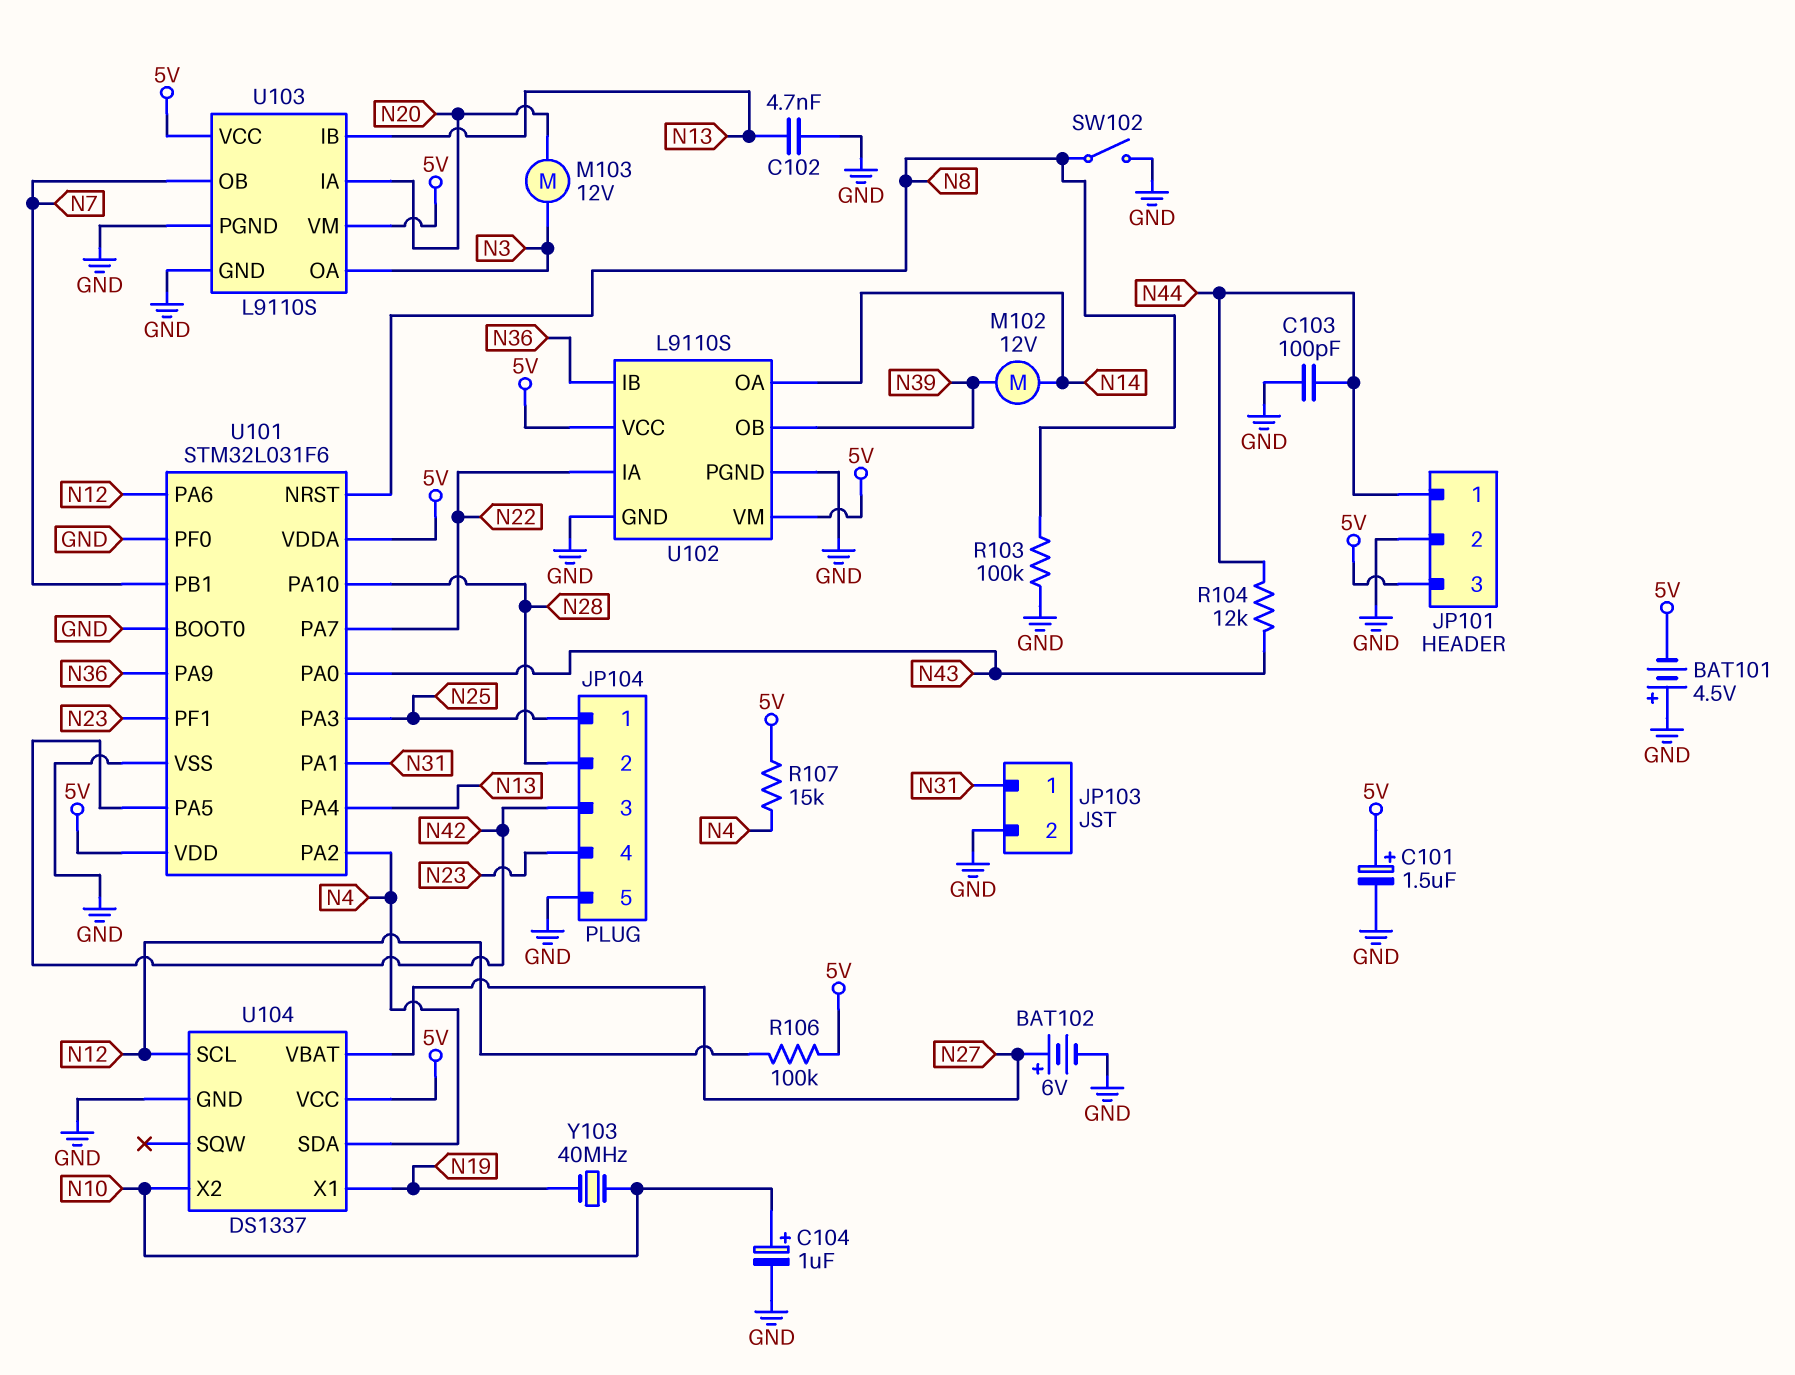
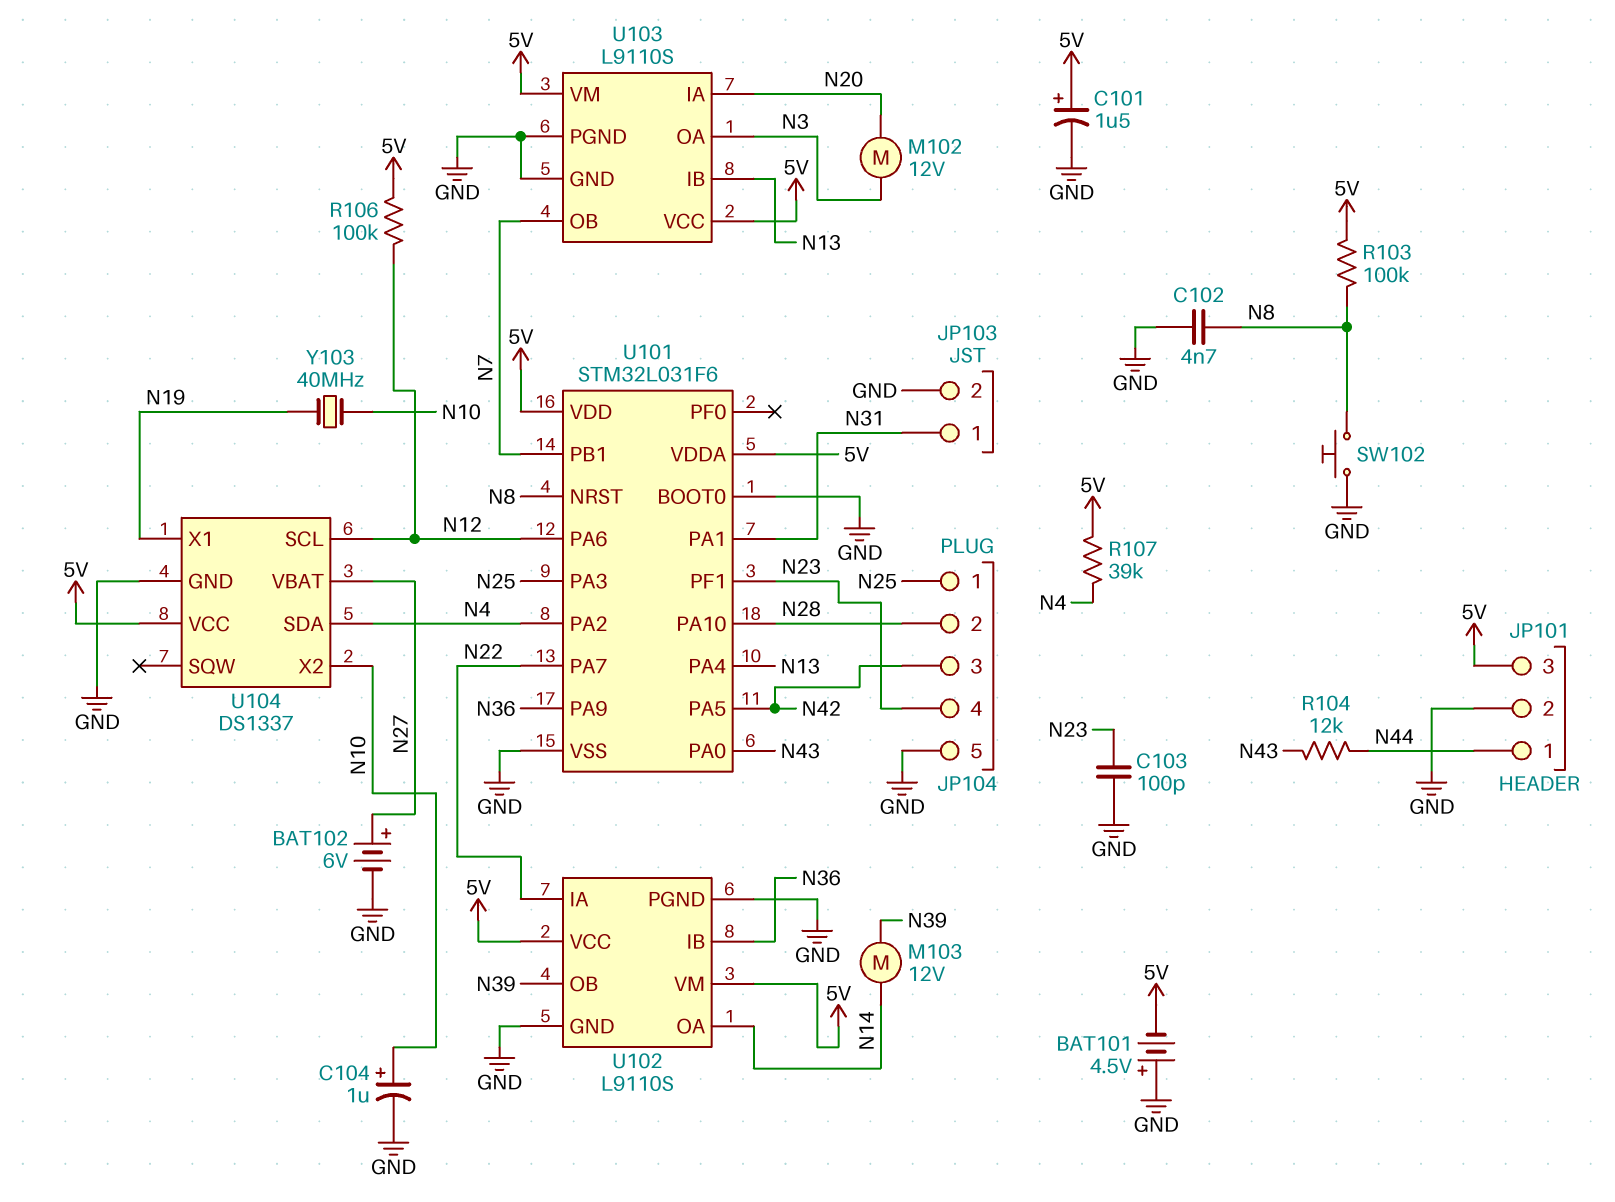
C102: 4.7nF (GND, N13) -> 4.7nF (GND, N8)
C103: 100pF (GND, N44) -> 100pF (GND, N23)
M102: motor 12V (N14, N39) -> motor 12V (N3, N20)
M103: motor 12V (N3, N20) -> motor 12V (N14, N39)
R103: 100k (GND, N8) -> 100k (5V, N8)
R107: 15k (5V, N4) -> 39k (5V, N4)
SW102: switch (GND, N8) -> button (GND, N8)
U101 pin PF0: GND -> none

